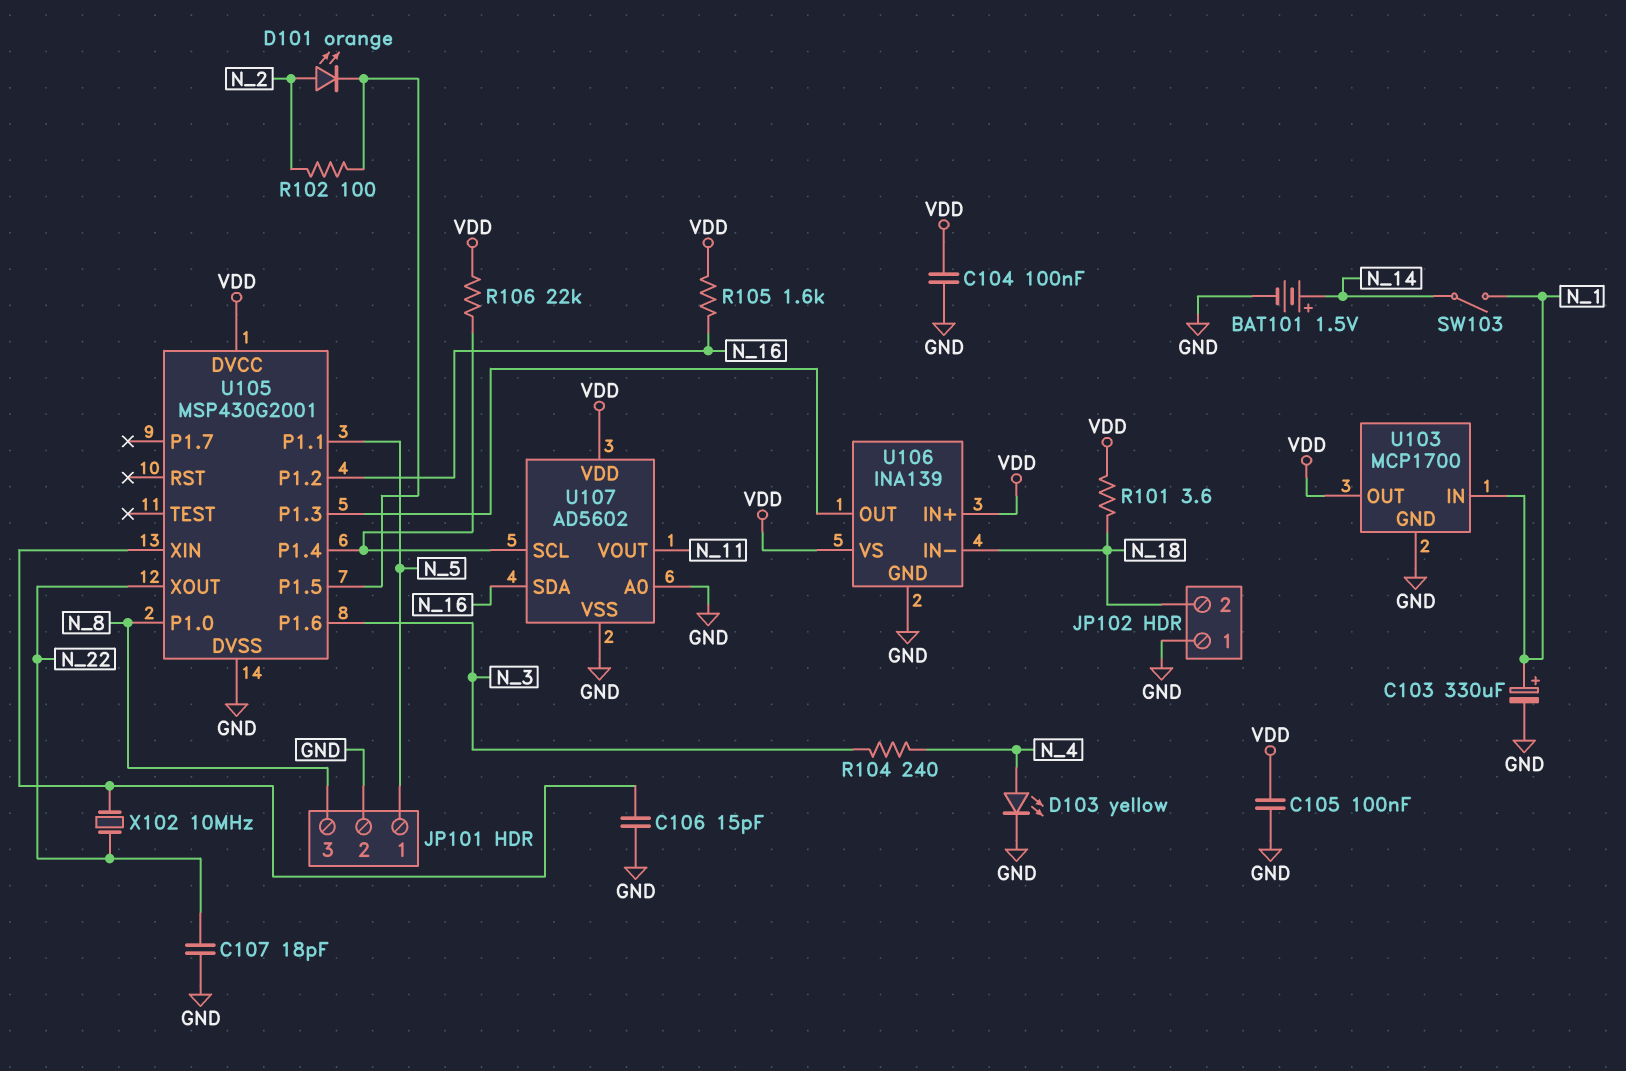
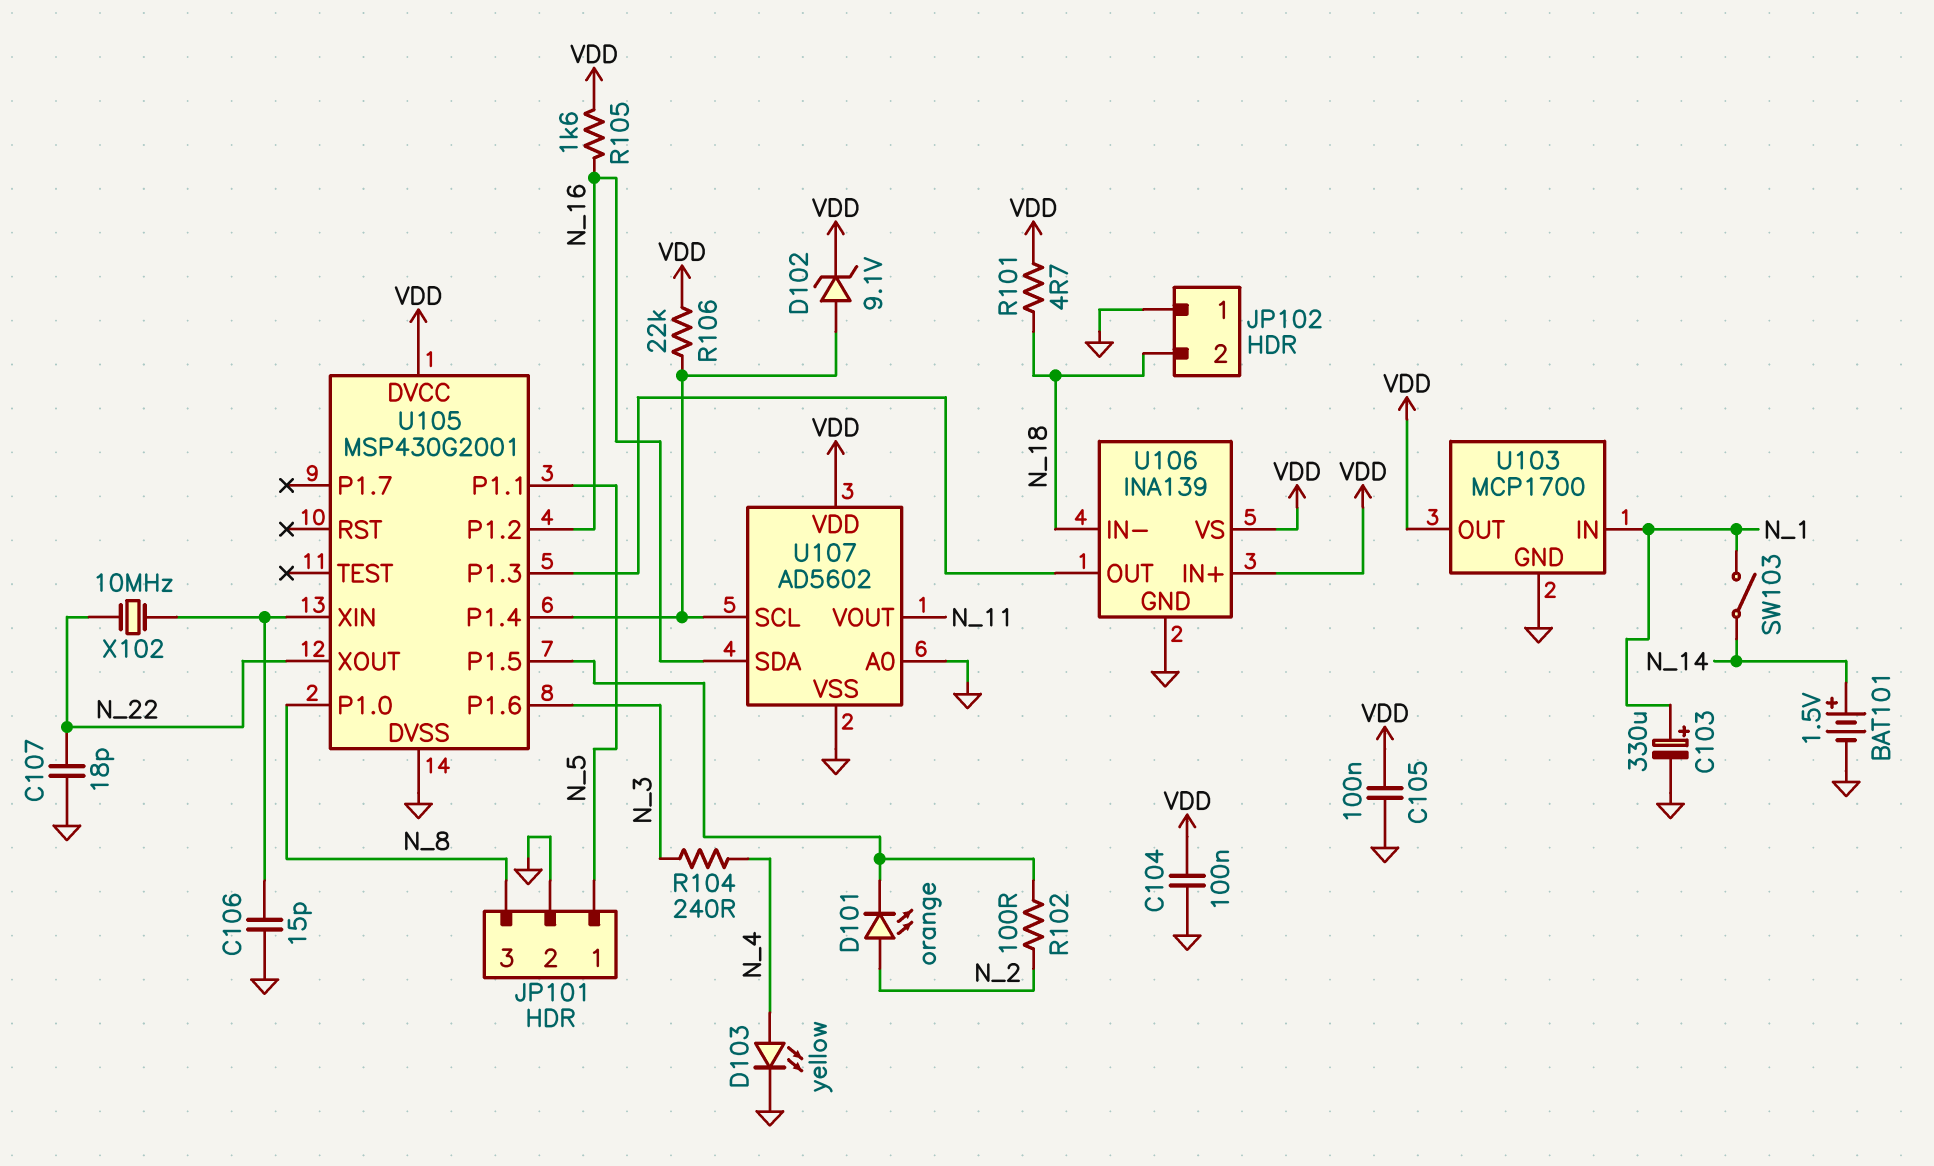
D102: none -> zener 9.1V (A U105/P1.4, K VDD)
R101: 3.6 (N_18, VDD) -> 4.7 (N_18, VDD)

